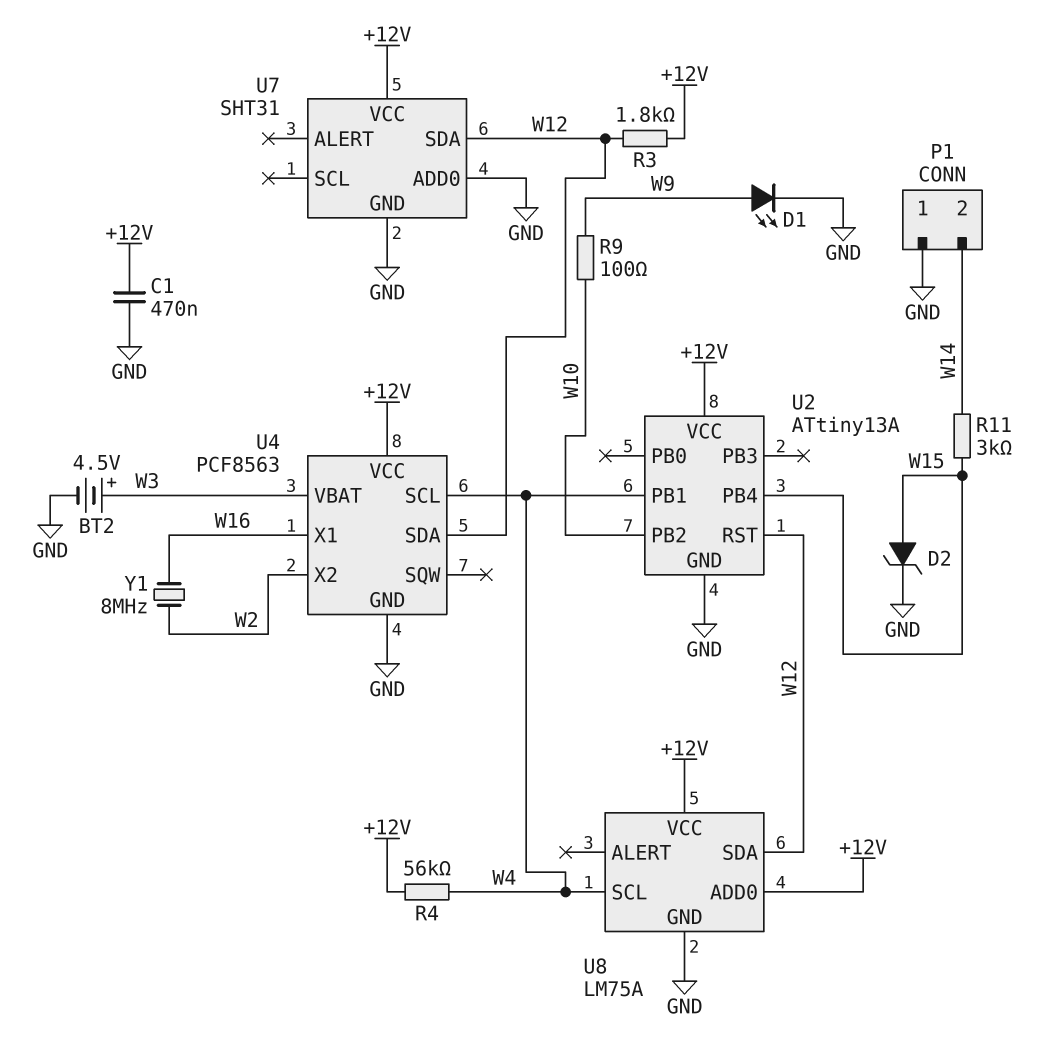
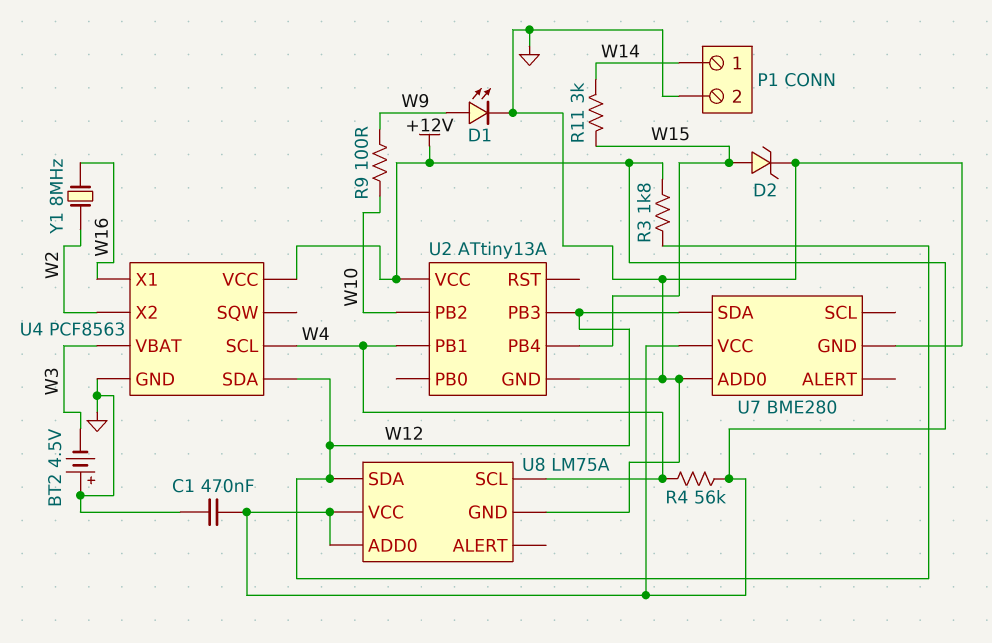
BT2: 4.5V (plus W3, minus GND) -> 4.5V (plus GND, minus W3)
P1 pin 1: GND -> W14
P1 pin 2: W14 -> GND
U2 pin PB3: none -> W12
U2 pin RST: W12 -> none
U7: SHT31 -> BME280

